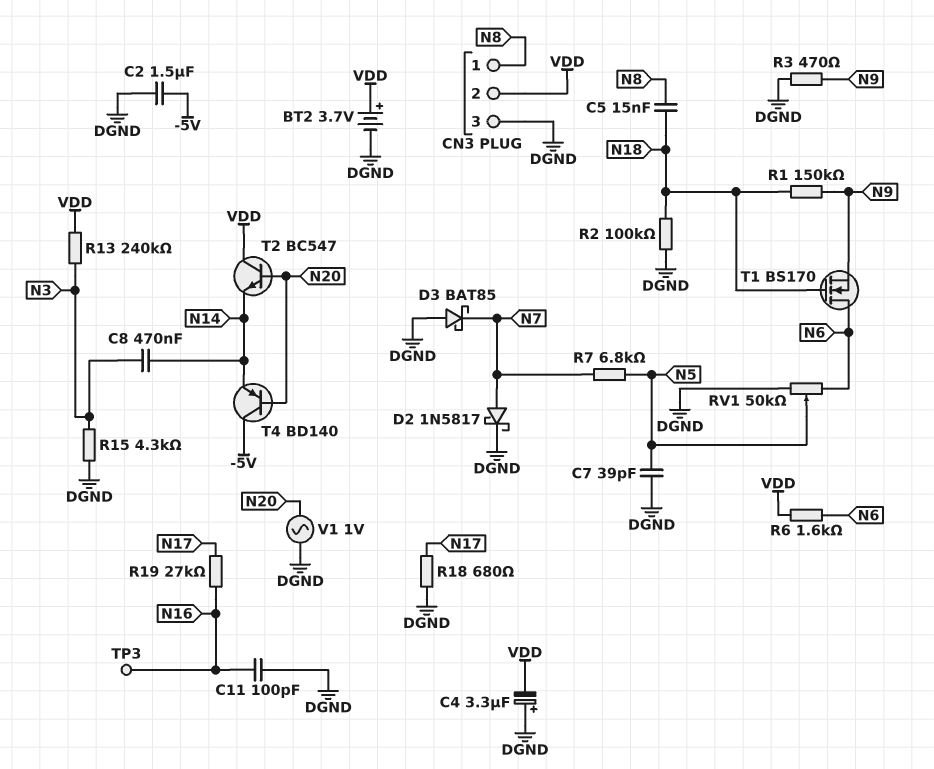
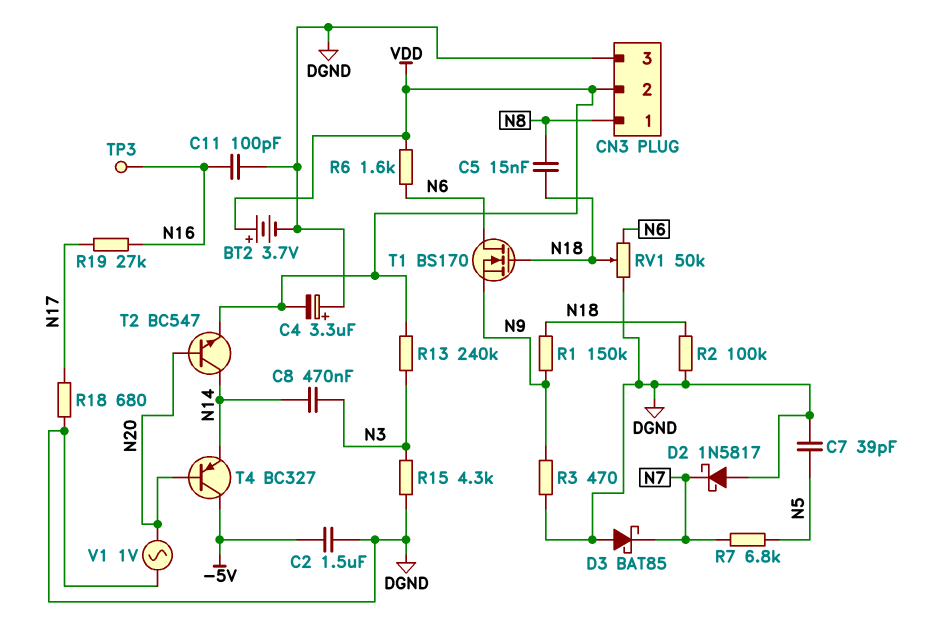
D2: schottky 1N5817 (A N7, K DGND) -> schottky 1N5817 (A DGND, K N7)
RV1: 50k (DGND, N6, wiper N5) -> 50k (DGND, N6, wiper N18)
T2: NPN BC547 (B N20, C VDD, E N14) -> NPN BC547 (B N20, C N14, E VDD)
T4: PNP BD140 (B N20, C -5V, E N14) -> PNP BC327 (B N20, C -5V, E N14)

